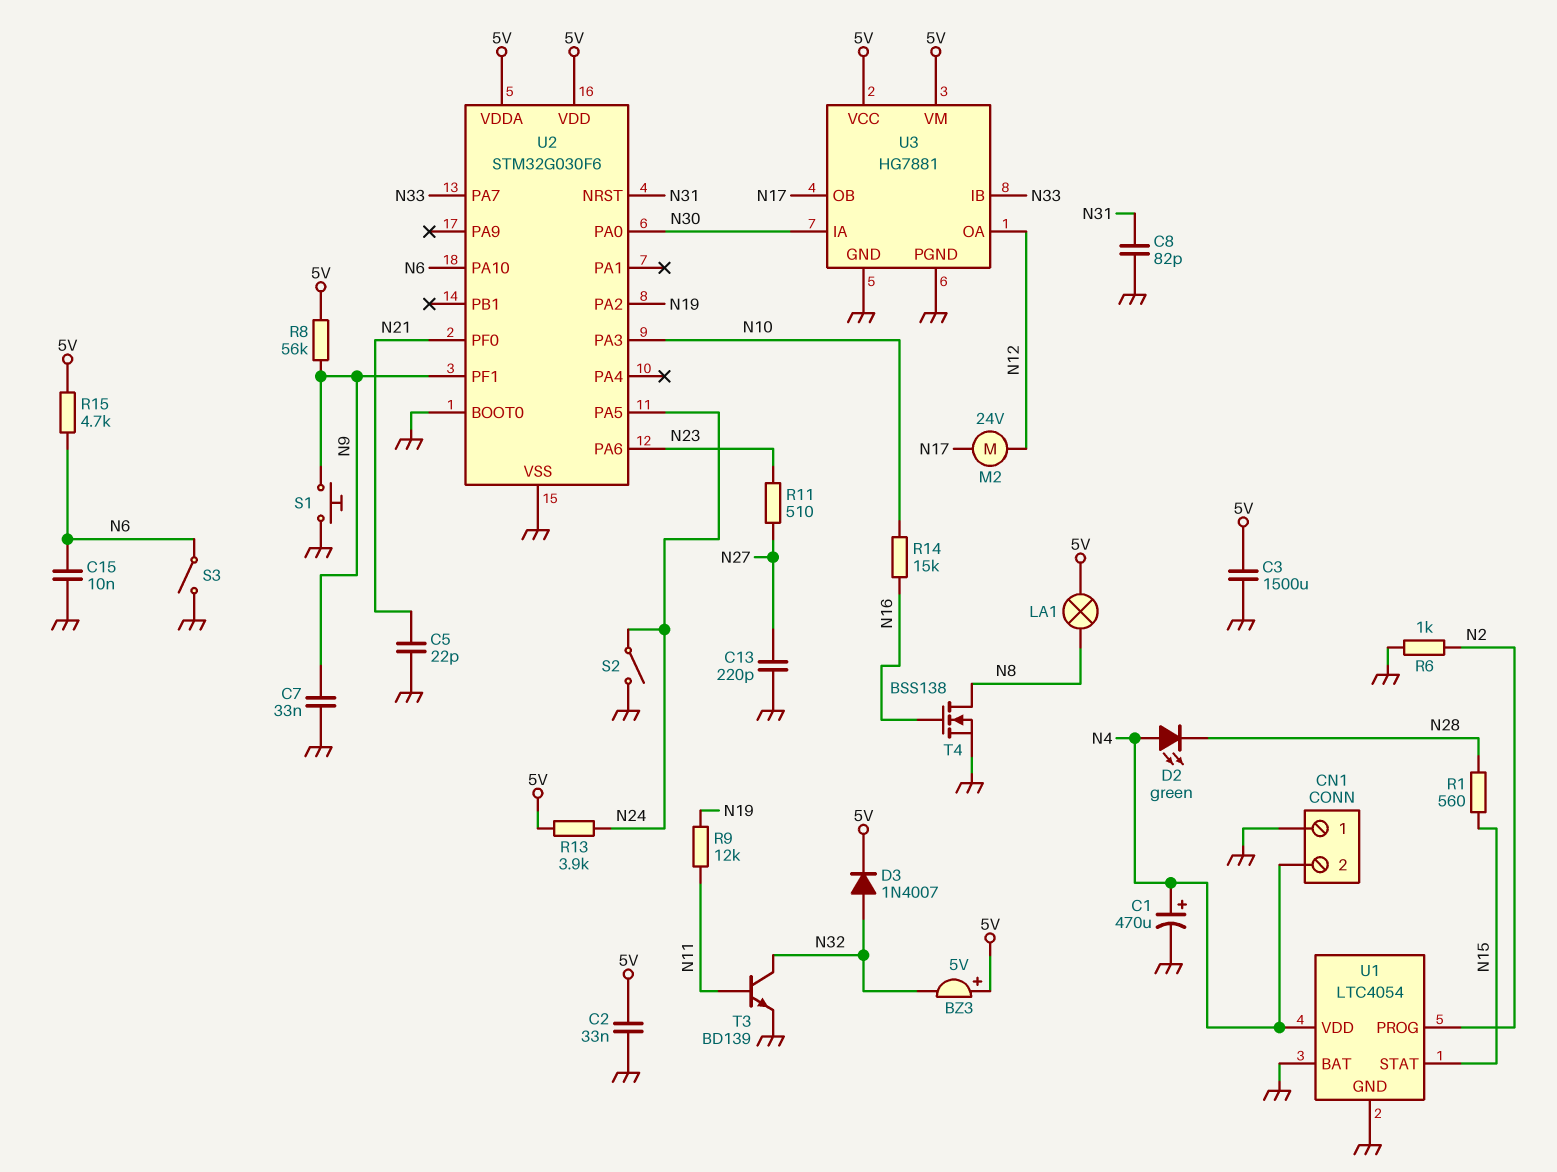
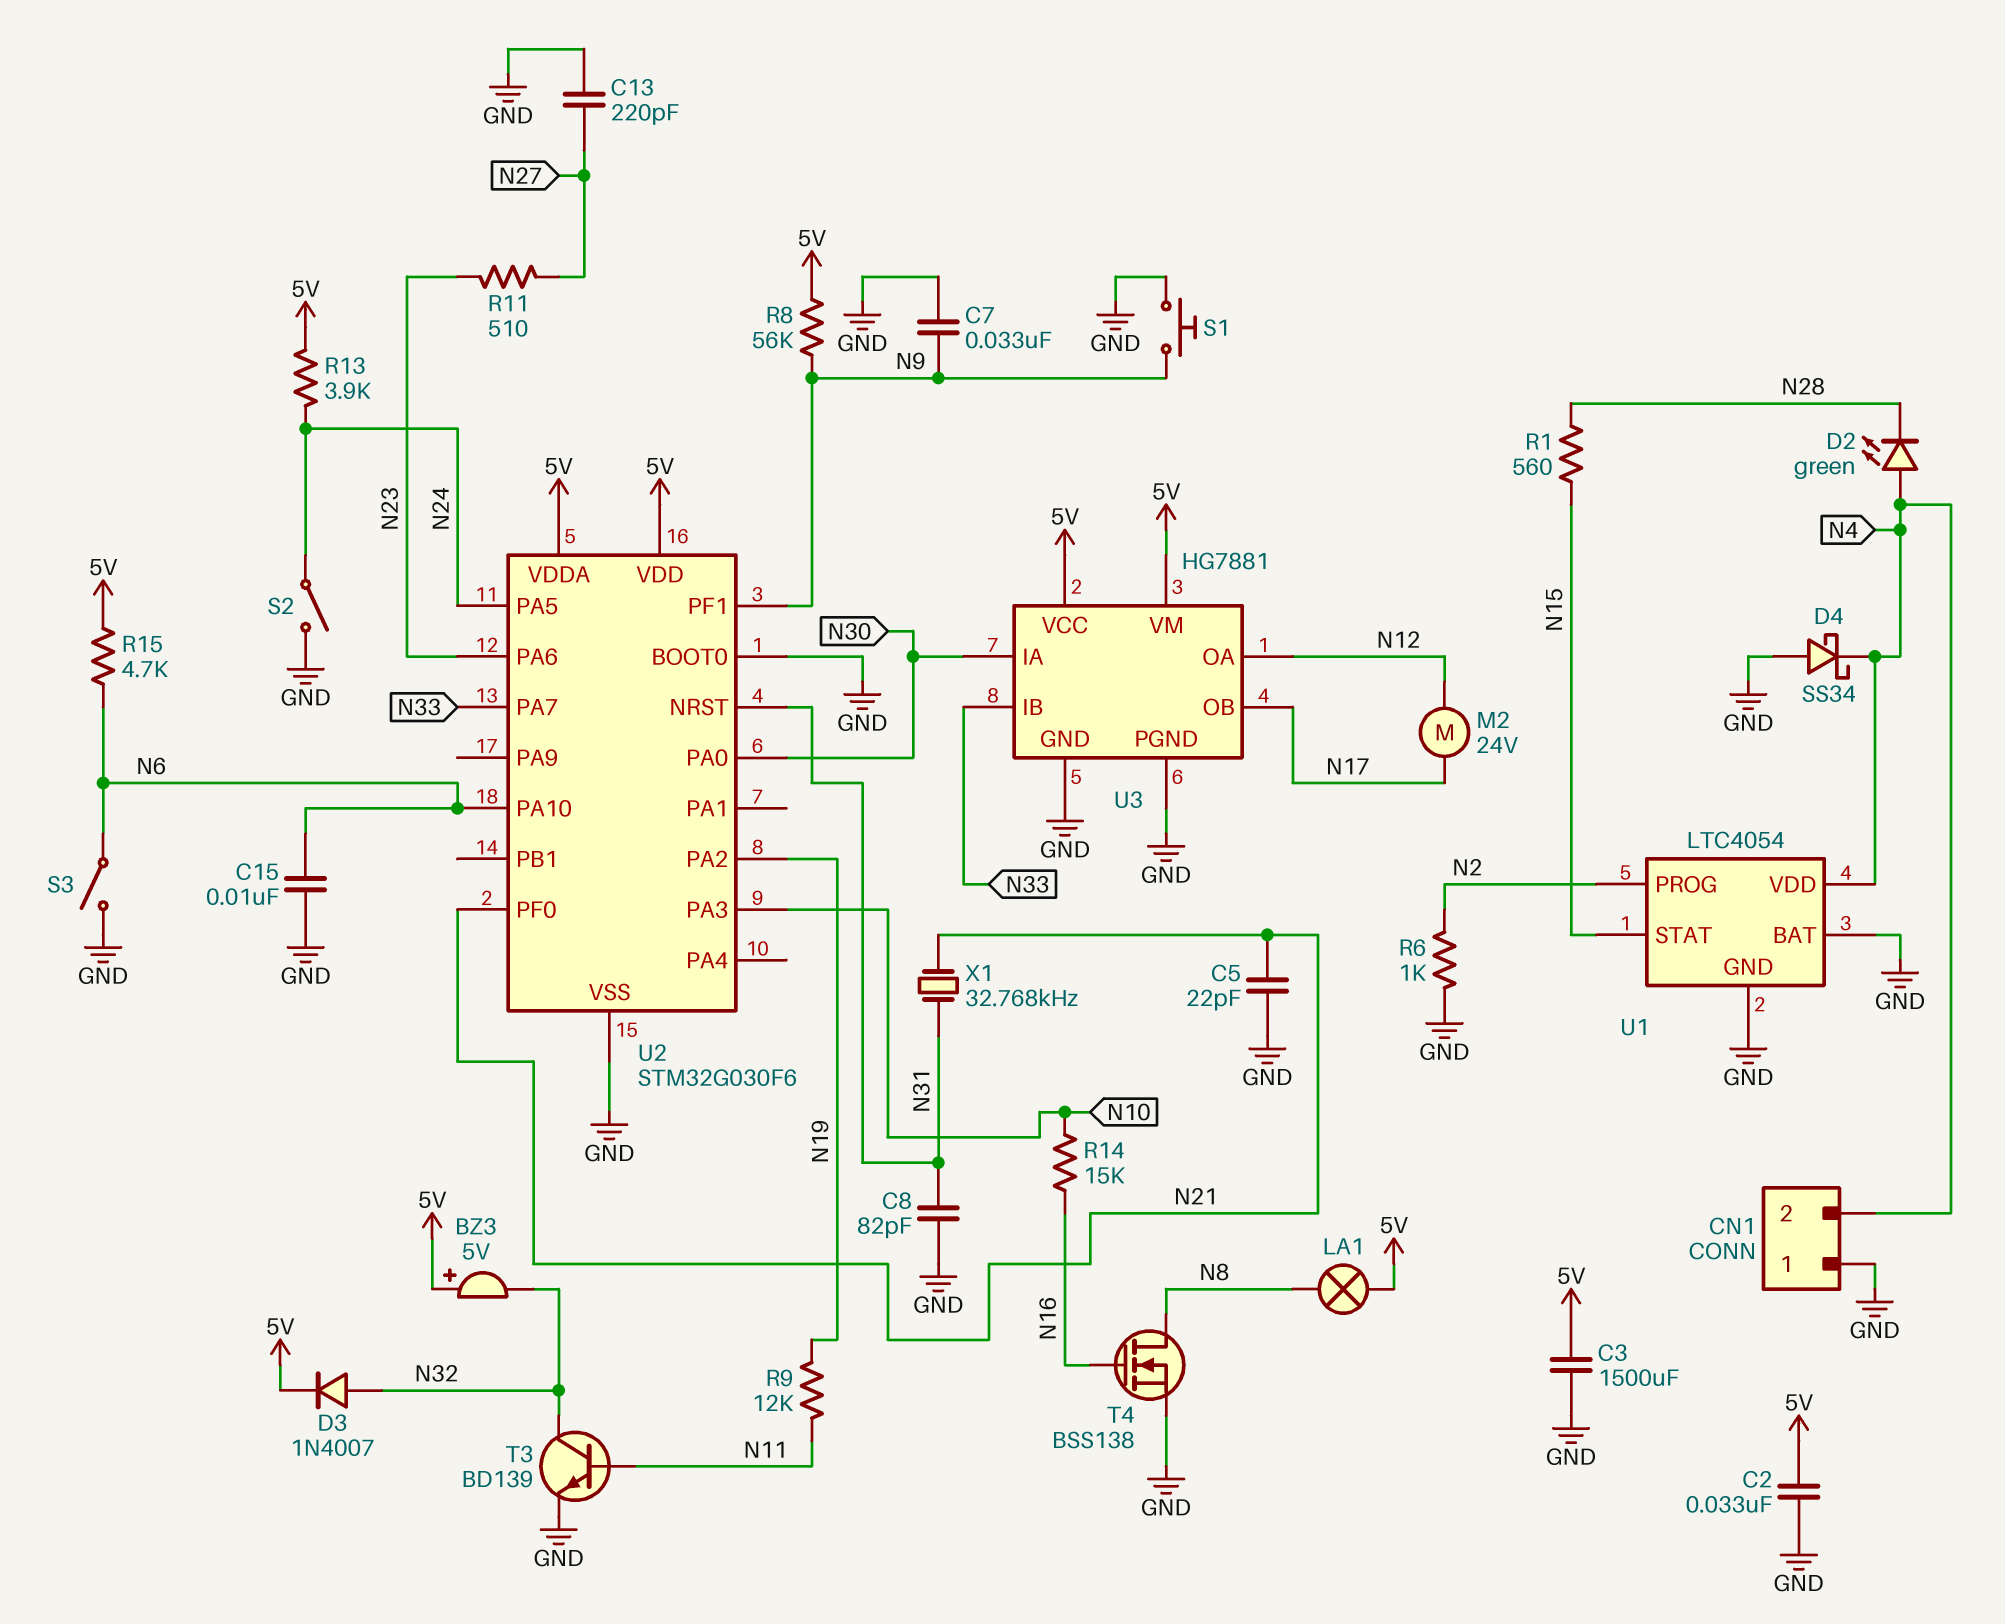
C1: 470uF (plus N4, minus GND) -> none
D4: none -> schottky SS34 (A GND, K N4)
X1: none -> 32.768kHz (N21, N31)

